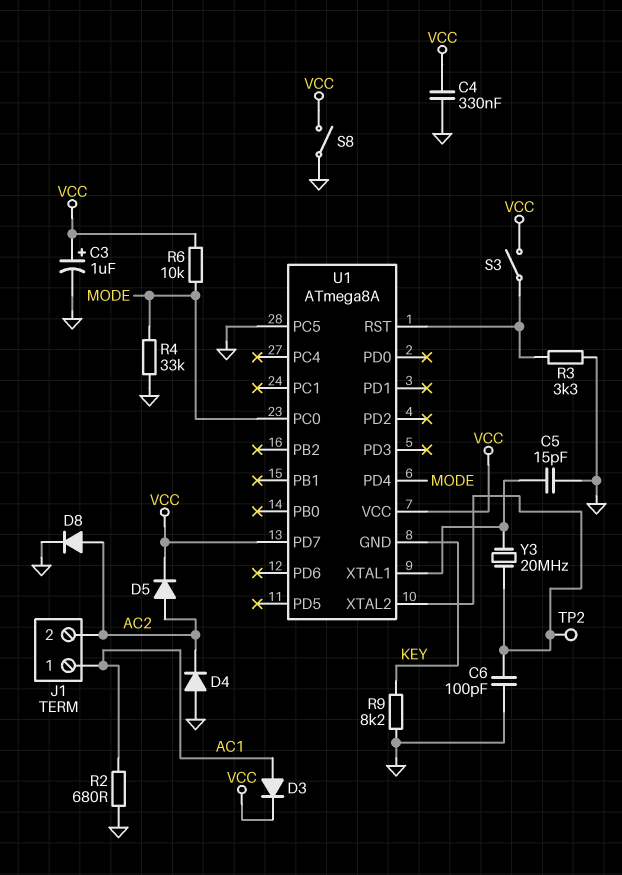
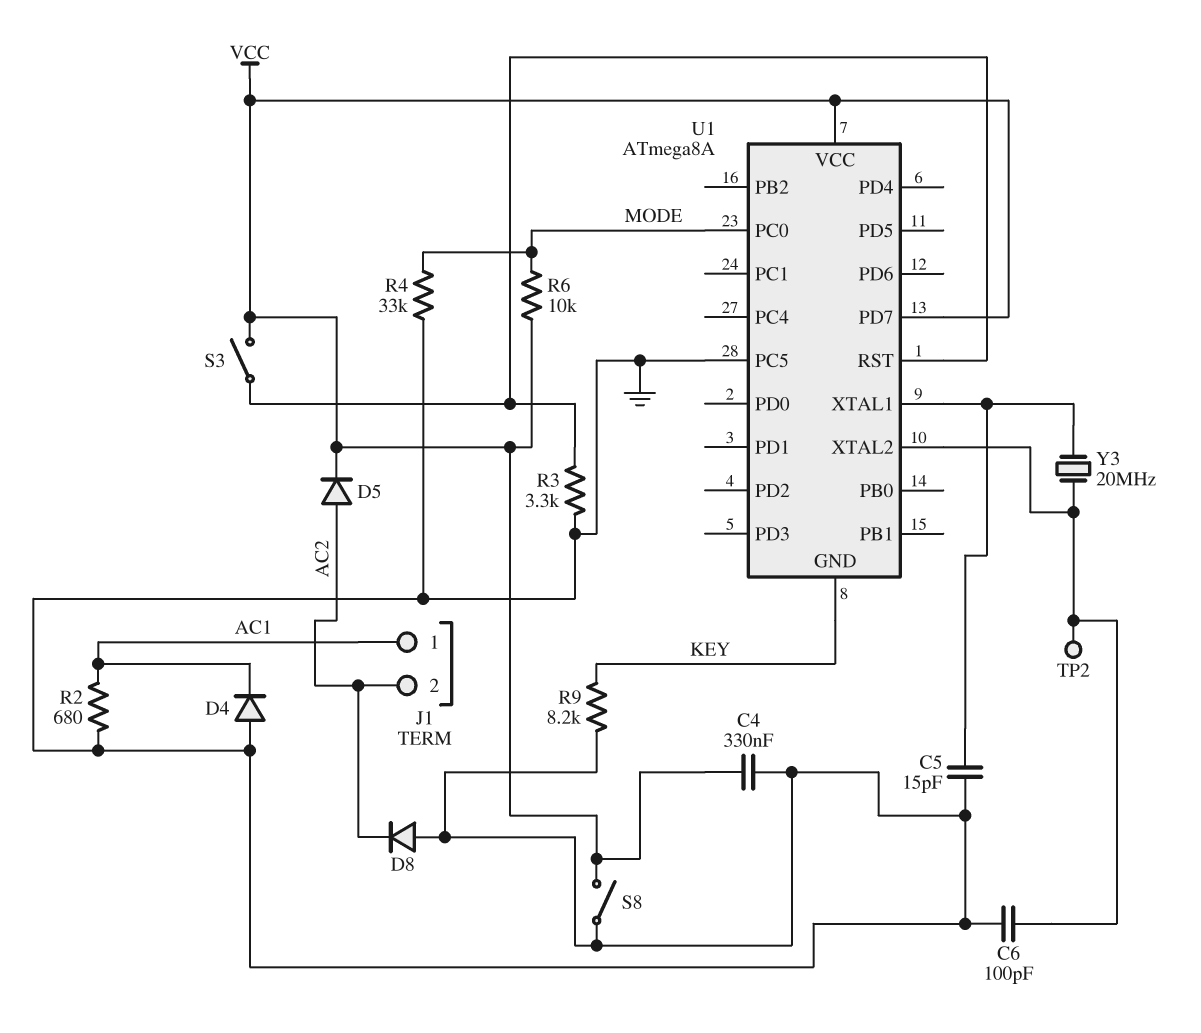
C3: 1uF (plus VCC, minus GND) -> none
D3: diode (A AC1, K VCC) -> none
D4: diode (A GND, K AC2) -> diode (A GND, K AC1)
D8: diode (A AC2, K GND) -> diode (A GND, K AC2)
U1 pin PD4: MODE -> none

